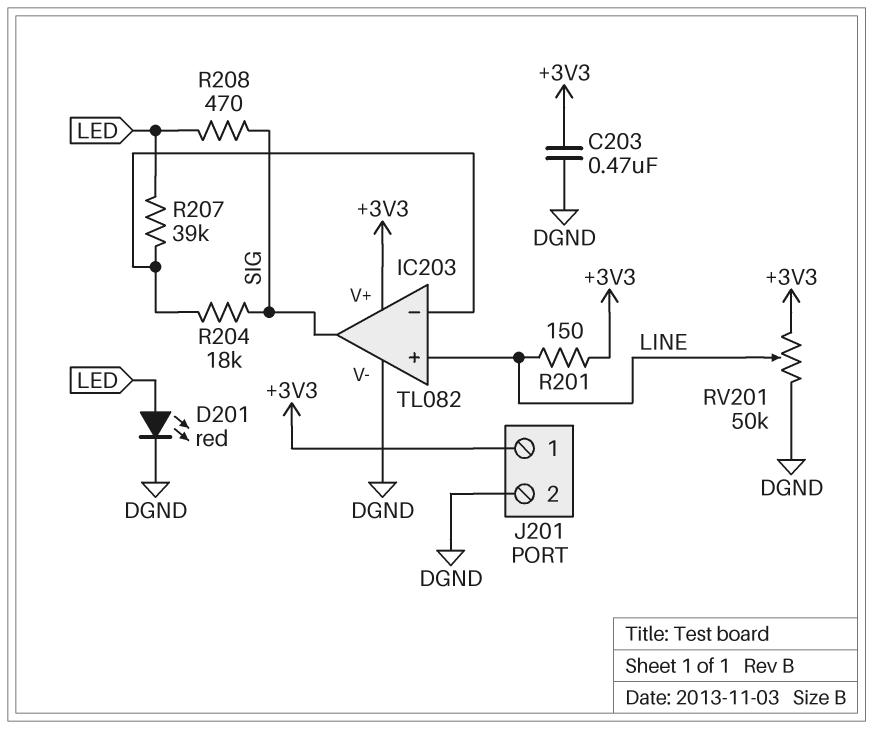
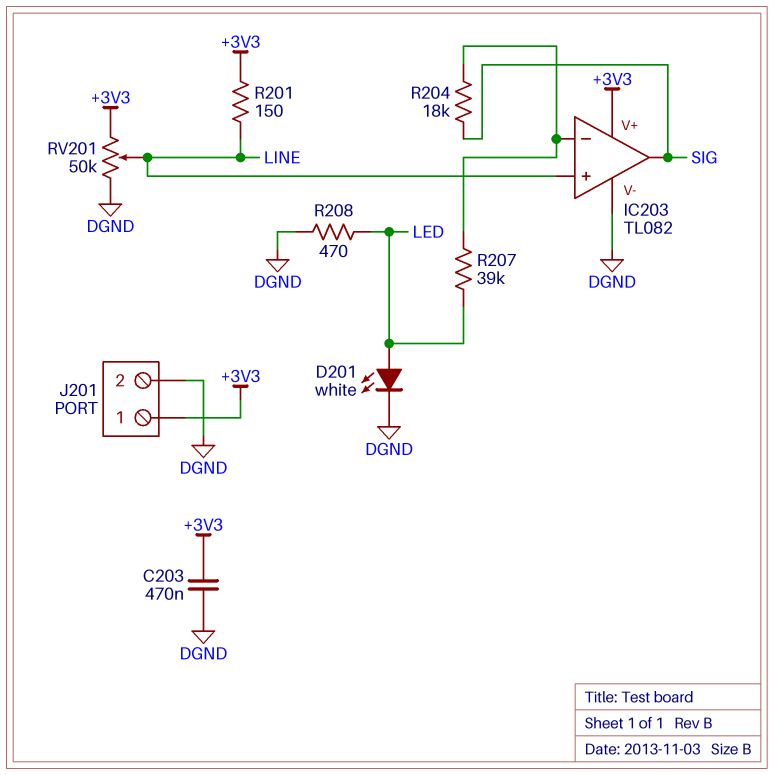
D201: LED red (A LED, K DGND) -> LED white (A LED, K DGND)
R208: 470 (LED, SIG) -> 470 (DGND, LED)

